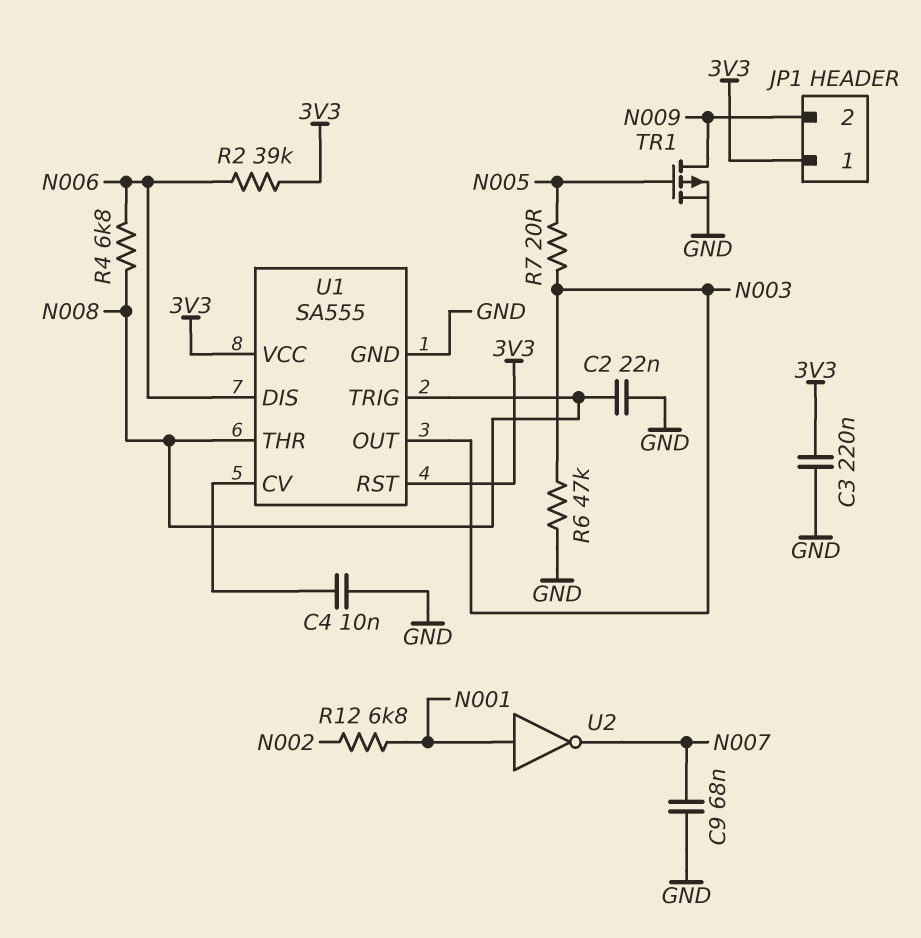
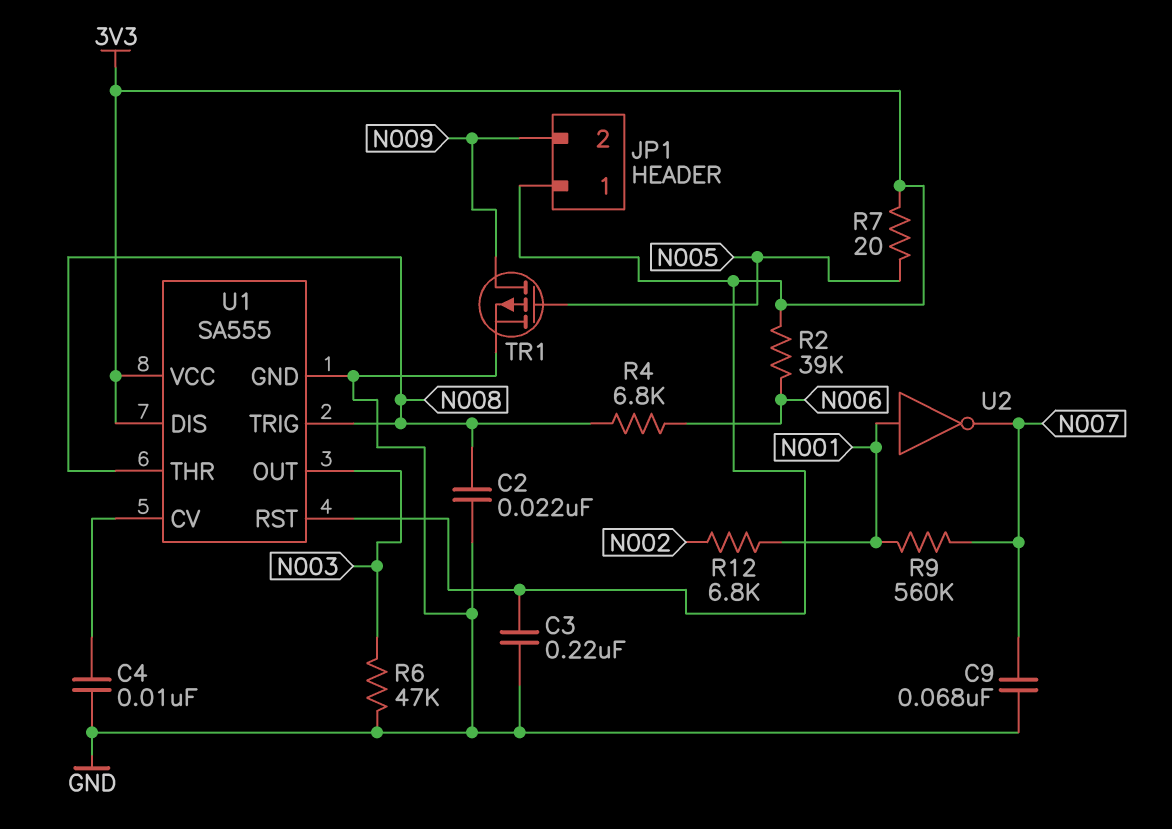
R7: 20 (N003, N005) -> 20 (3V3, N005)
R9: none -> 560k (N001, N007)
U1 pin DIS: N006 -> 3V3

